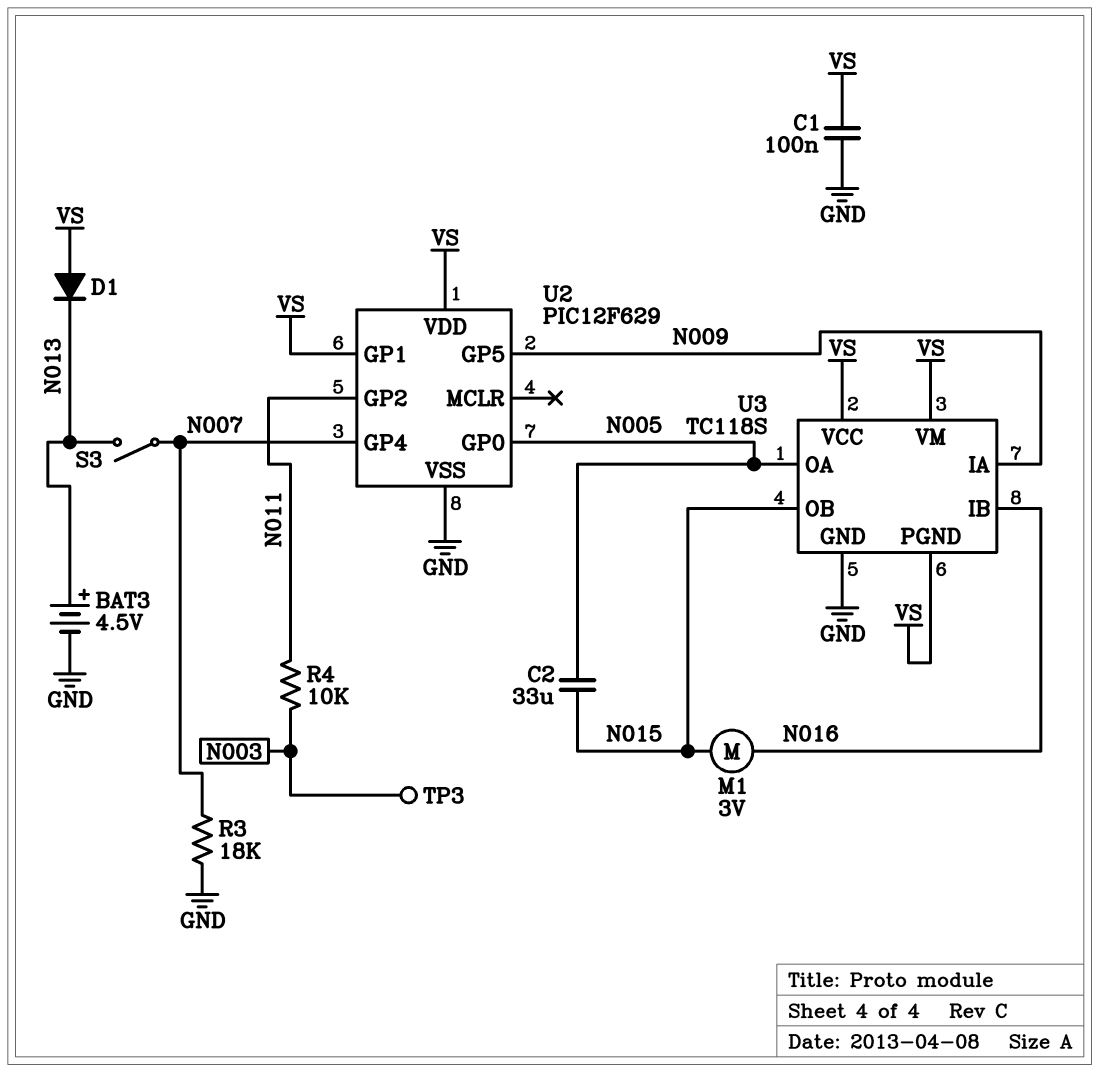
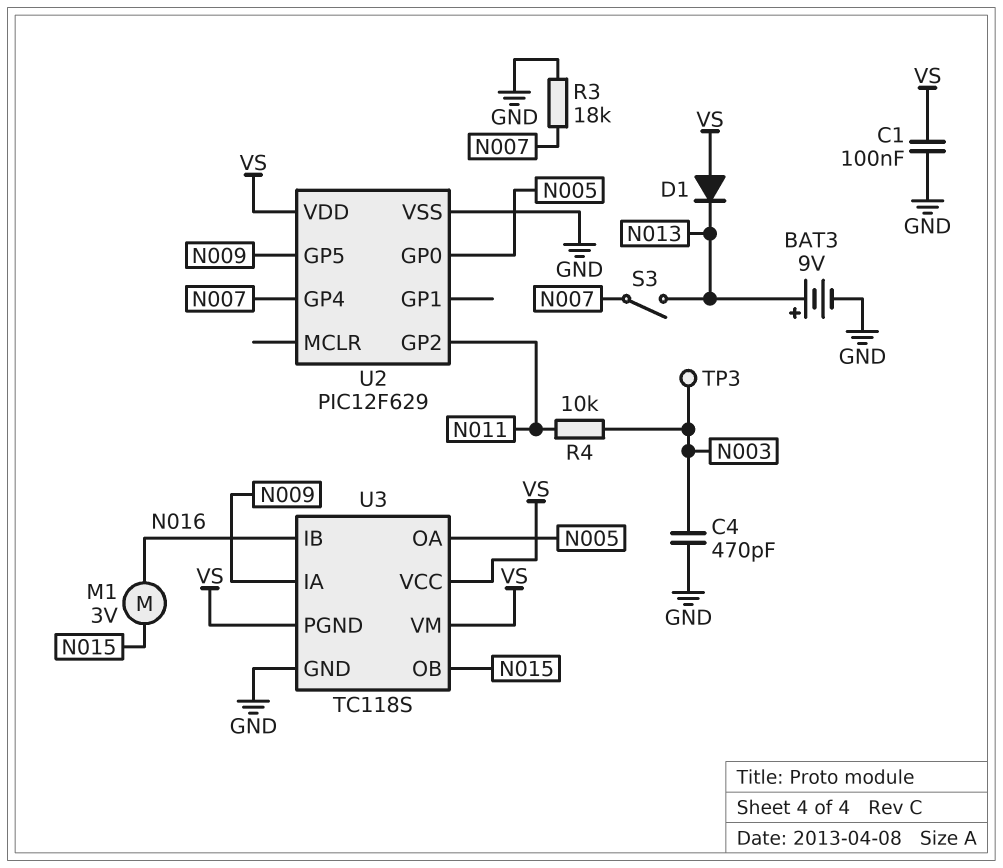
BAT3: 4.5V (plus N013, minus GND) -> 9V (plus N013, minus GND)
C2: 33uF (N005, N015) -> none
C4: none -> 470pF (GND, N003)
U2 pin GP1: VS -> none

